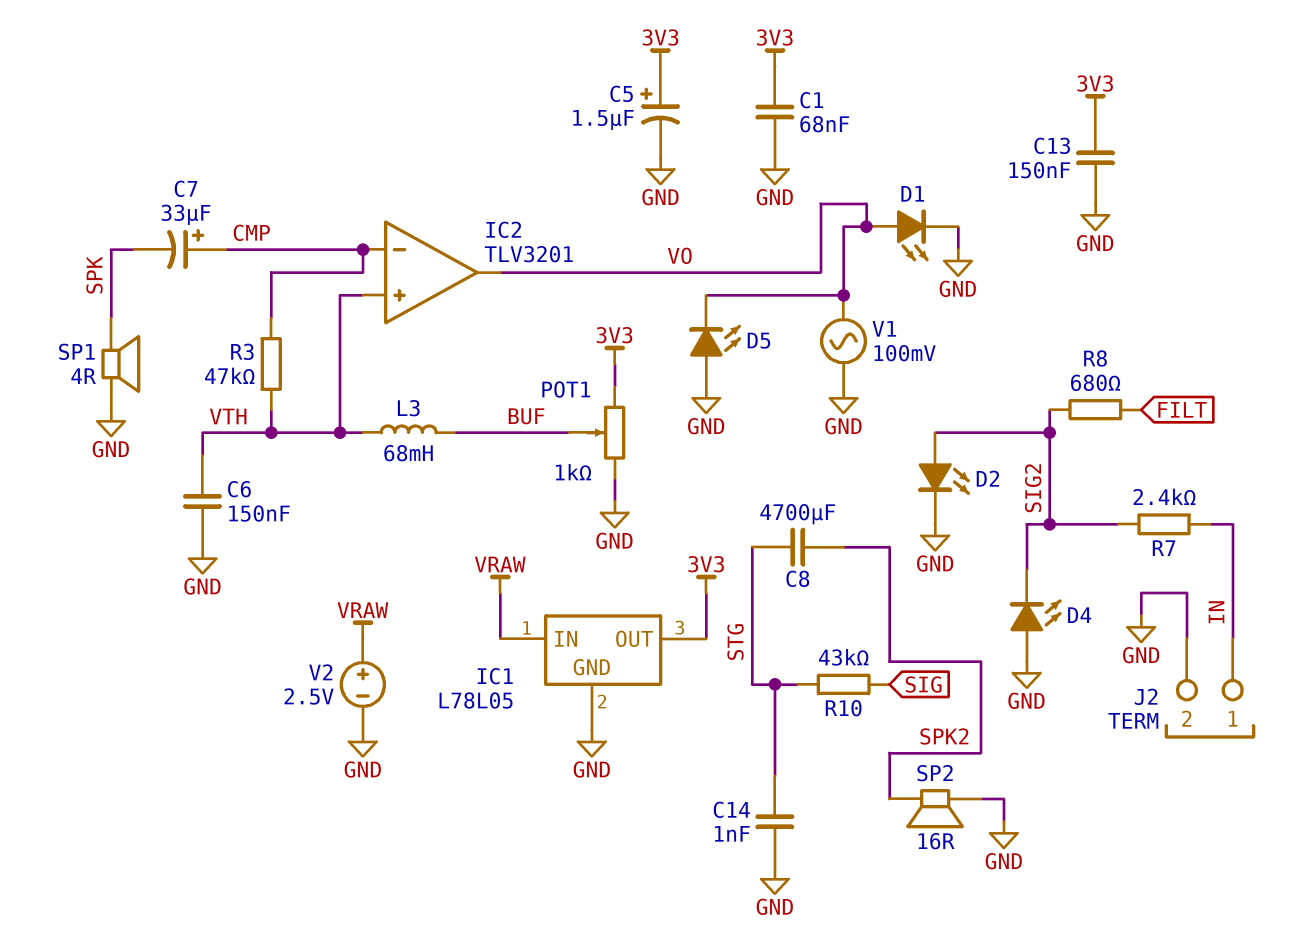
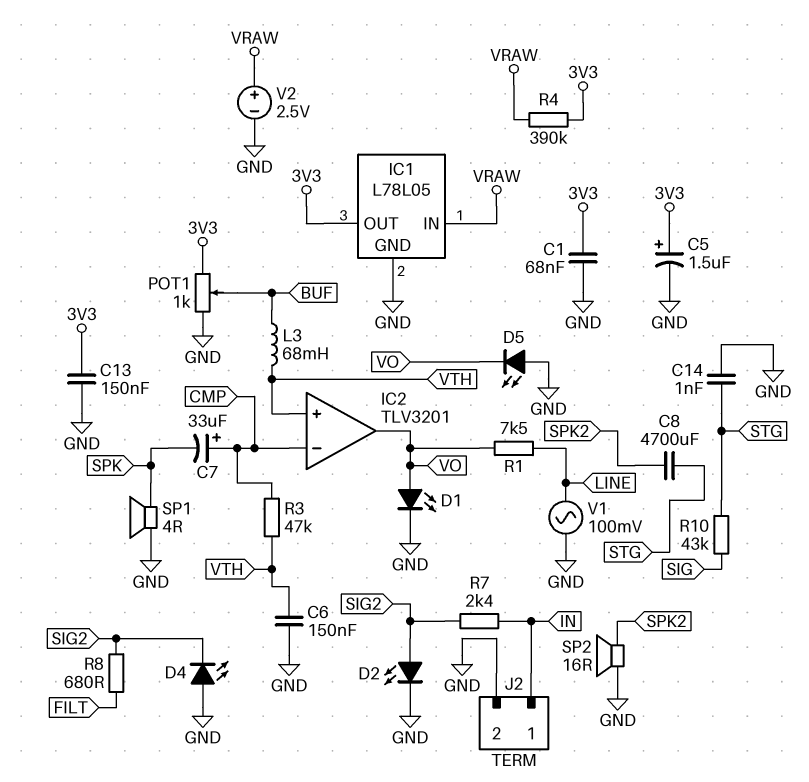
R1: none -> 7.5k (LINE, VO)
R4: none -> 390k (3V3, VRAW)
V1: AC 100mV (GND, VO) -> AC 100mV (GND, LINE)

